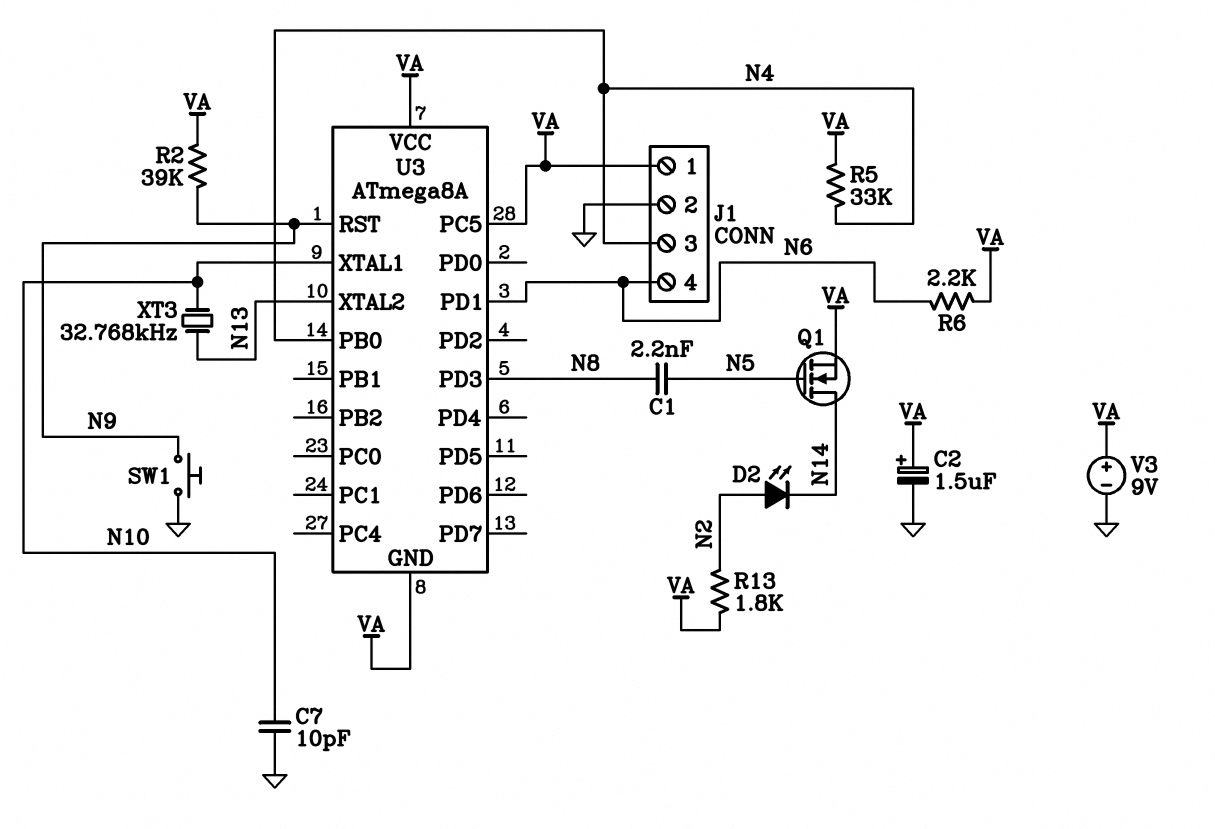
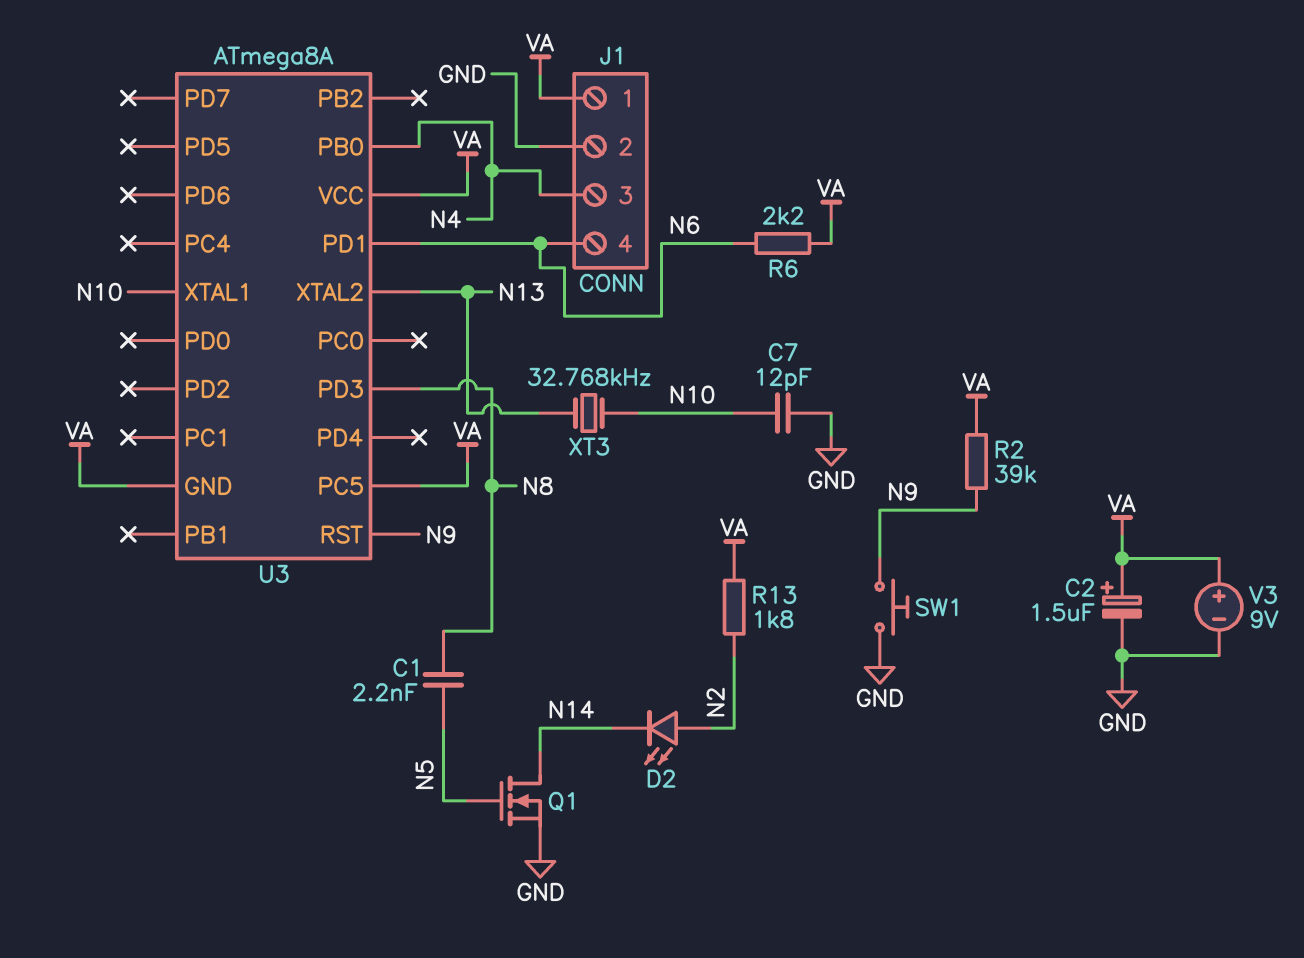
C7: 10pF (GND, N10) -> 12pF (GND, N10)
Q1: NMOS (G N5, D N14, S VA) -> NMOS (G N5, D N14, S GND)
R5: 33k (N4, VA) -> none

